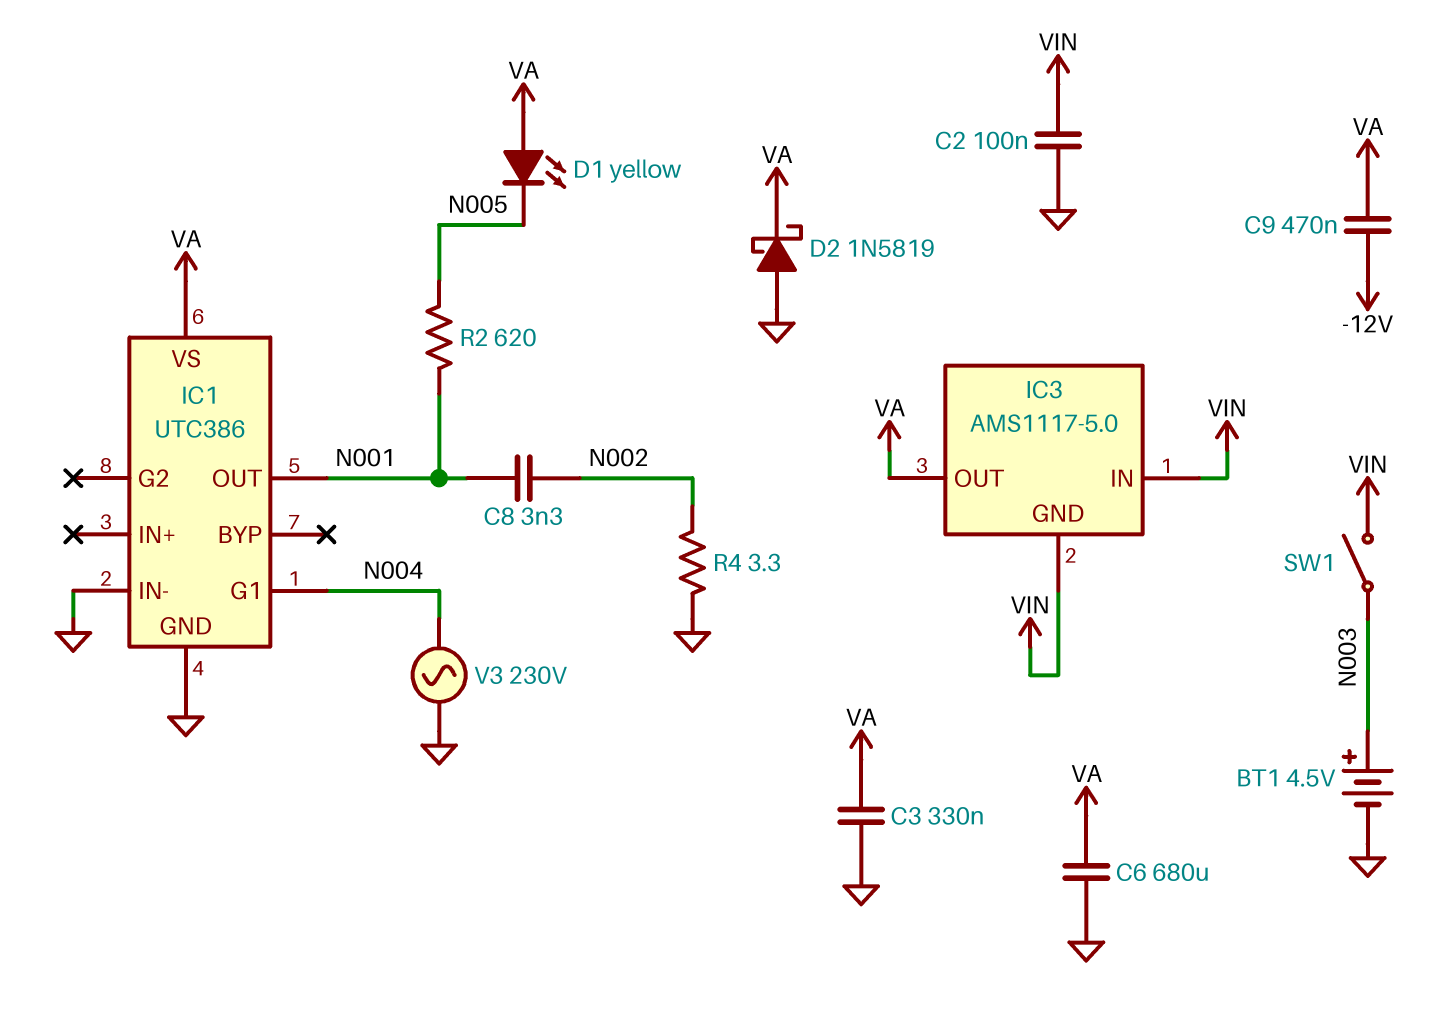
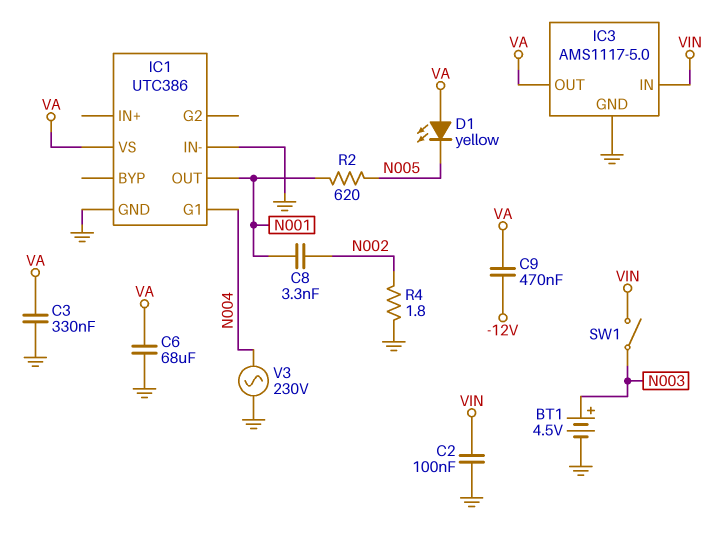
C6: 680uF (GND, VA) -> 68uF (GND, VA)
D2: schottky 1N5819 (A GND, K VA) -> none
IC3 pin GND: VIN -> GND
R4: 3.3 (GND, N002) -> 1.8 (GND, N002)

